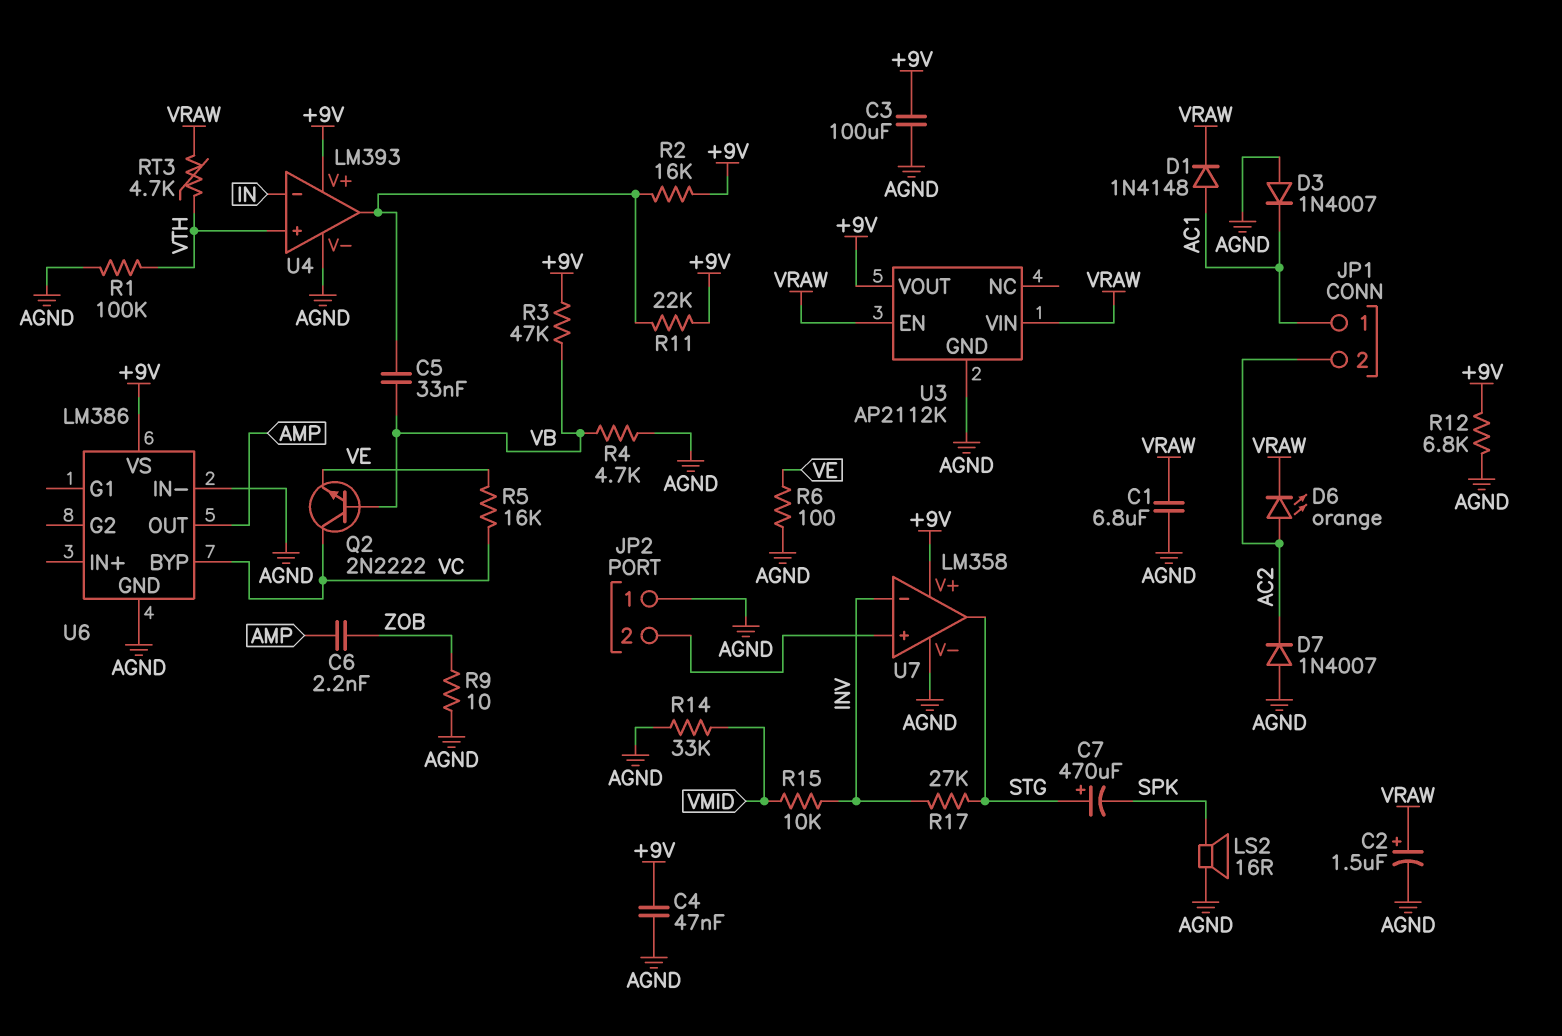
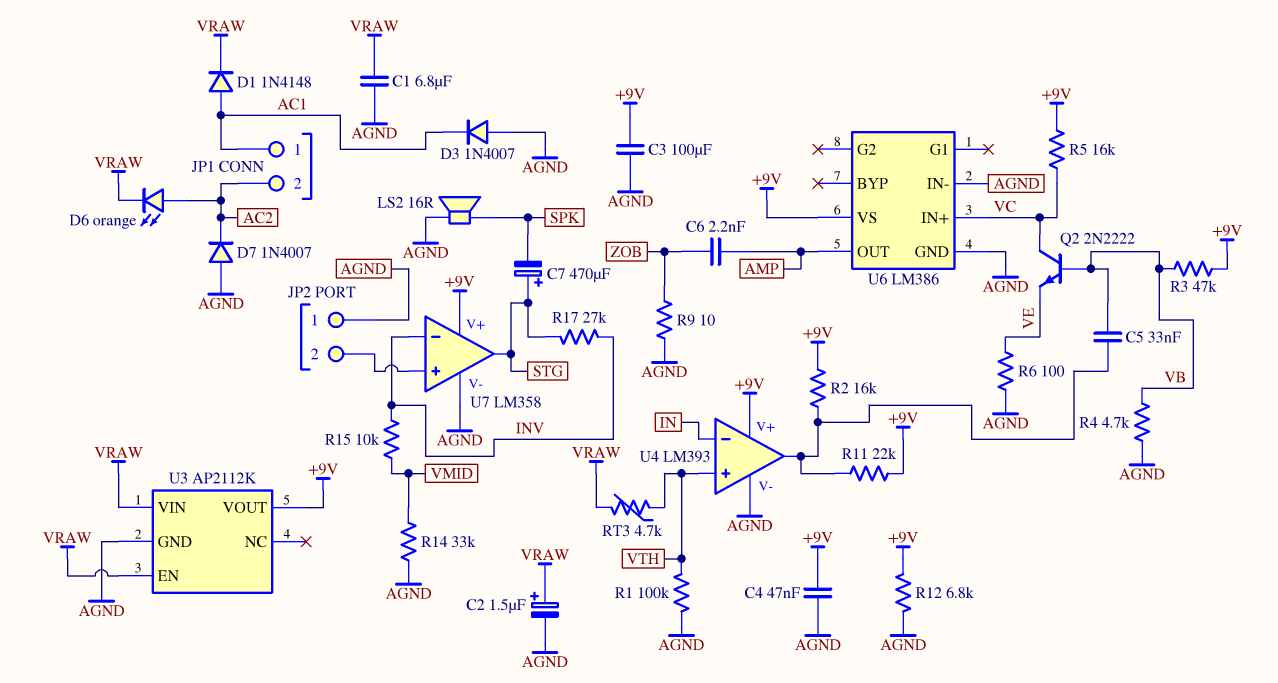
R5: 16k (VC, VE) -> 16k (+9V, VC)
U6 pin BYP: VC -> none
U6 pin IN+: none -> VC

